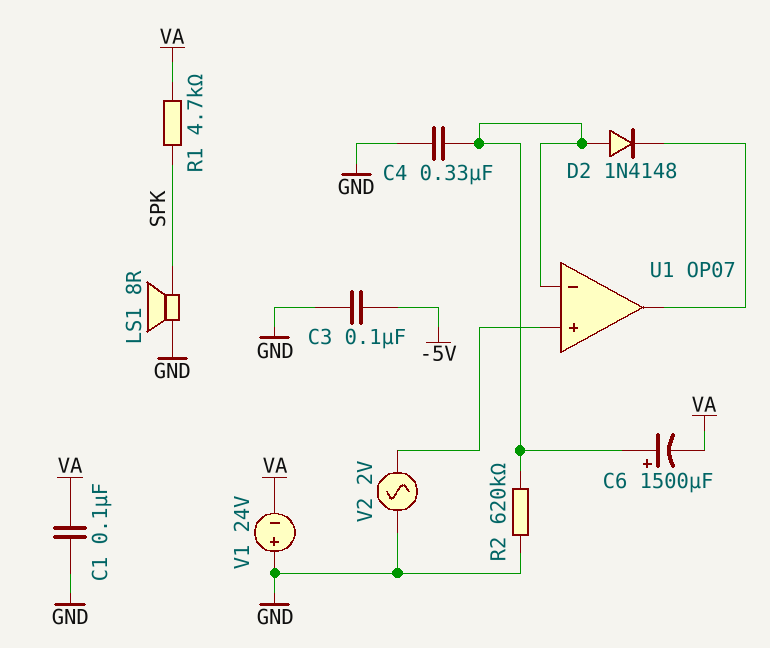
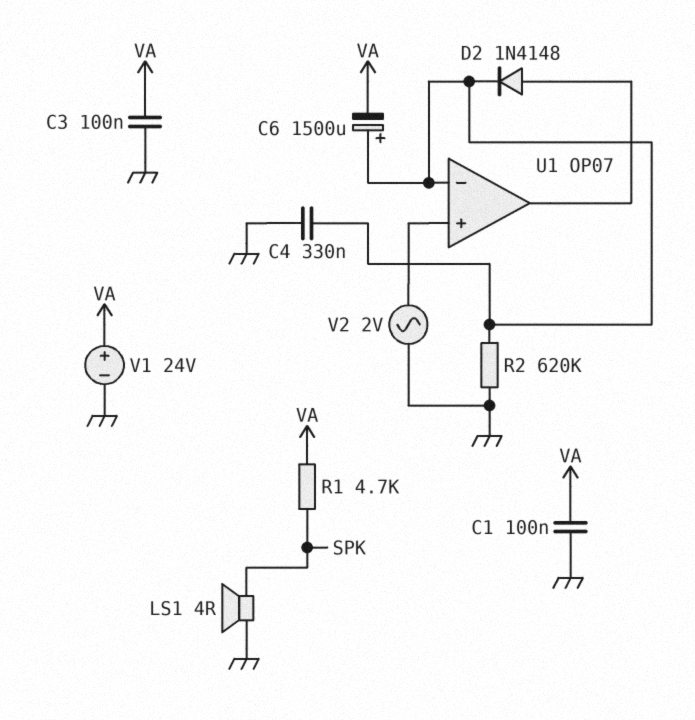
C3: 100nF (-5V, GND) -> 100nF (GND, VA)
D2: diode 1N4148 (A U1/in-, K U1/out) -> diode 1N4148 (A U1/out, K U1/in-)
LS1: speaker 8R (GND, SPK) -> speaker 4R (GND, SPK)
V1: 24V (plus GND, minus VA) -> 24V (plus VA, minus GND)

